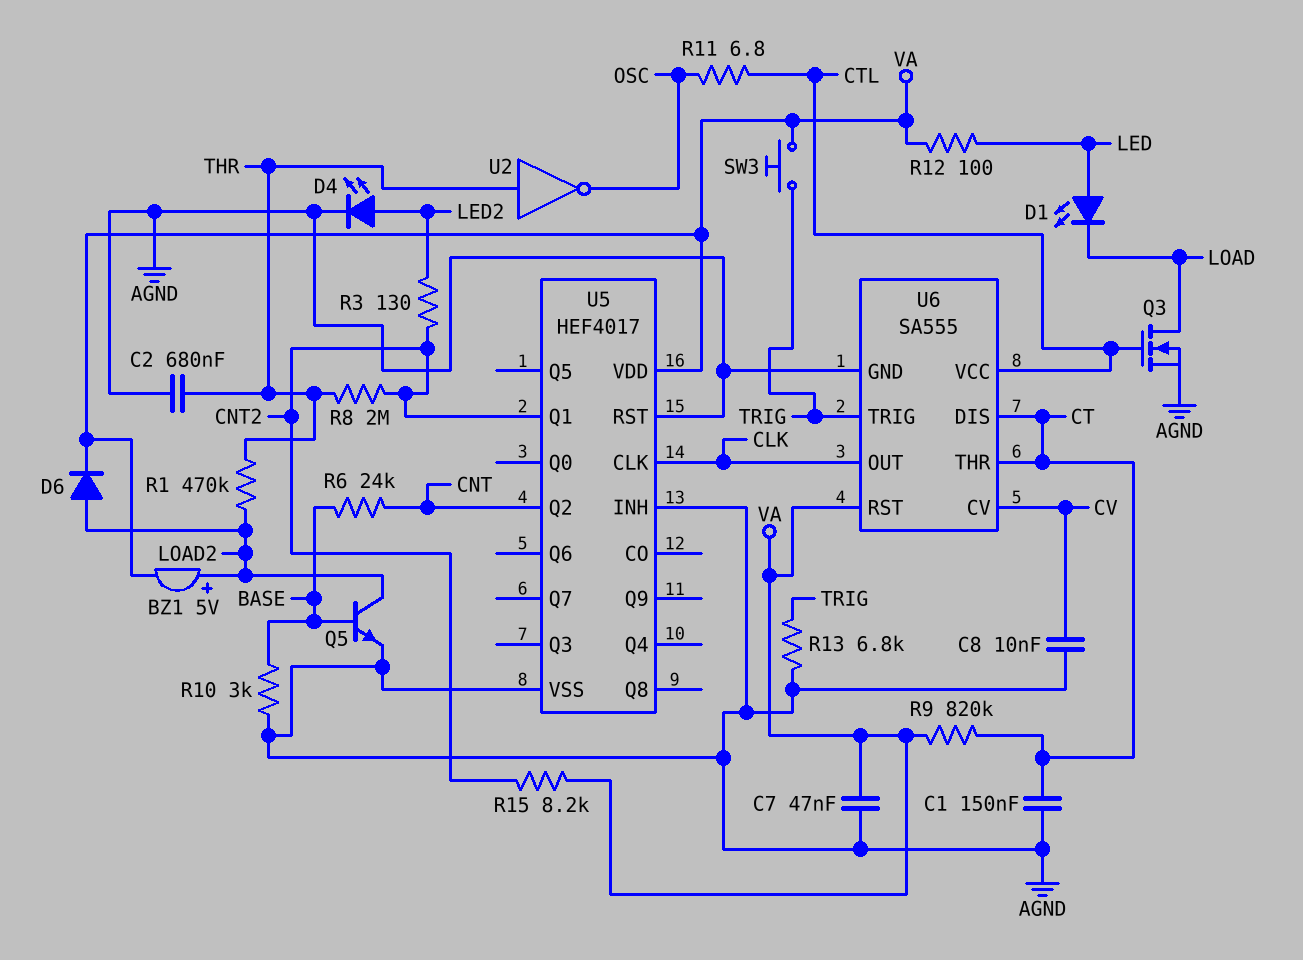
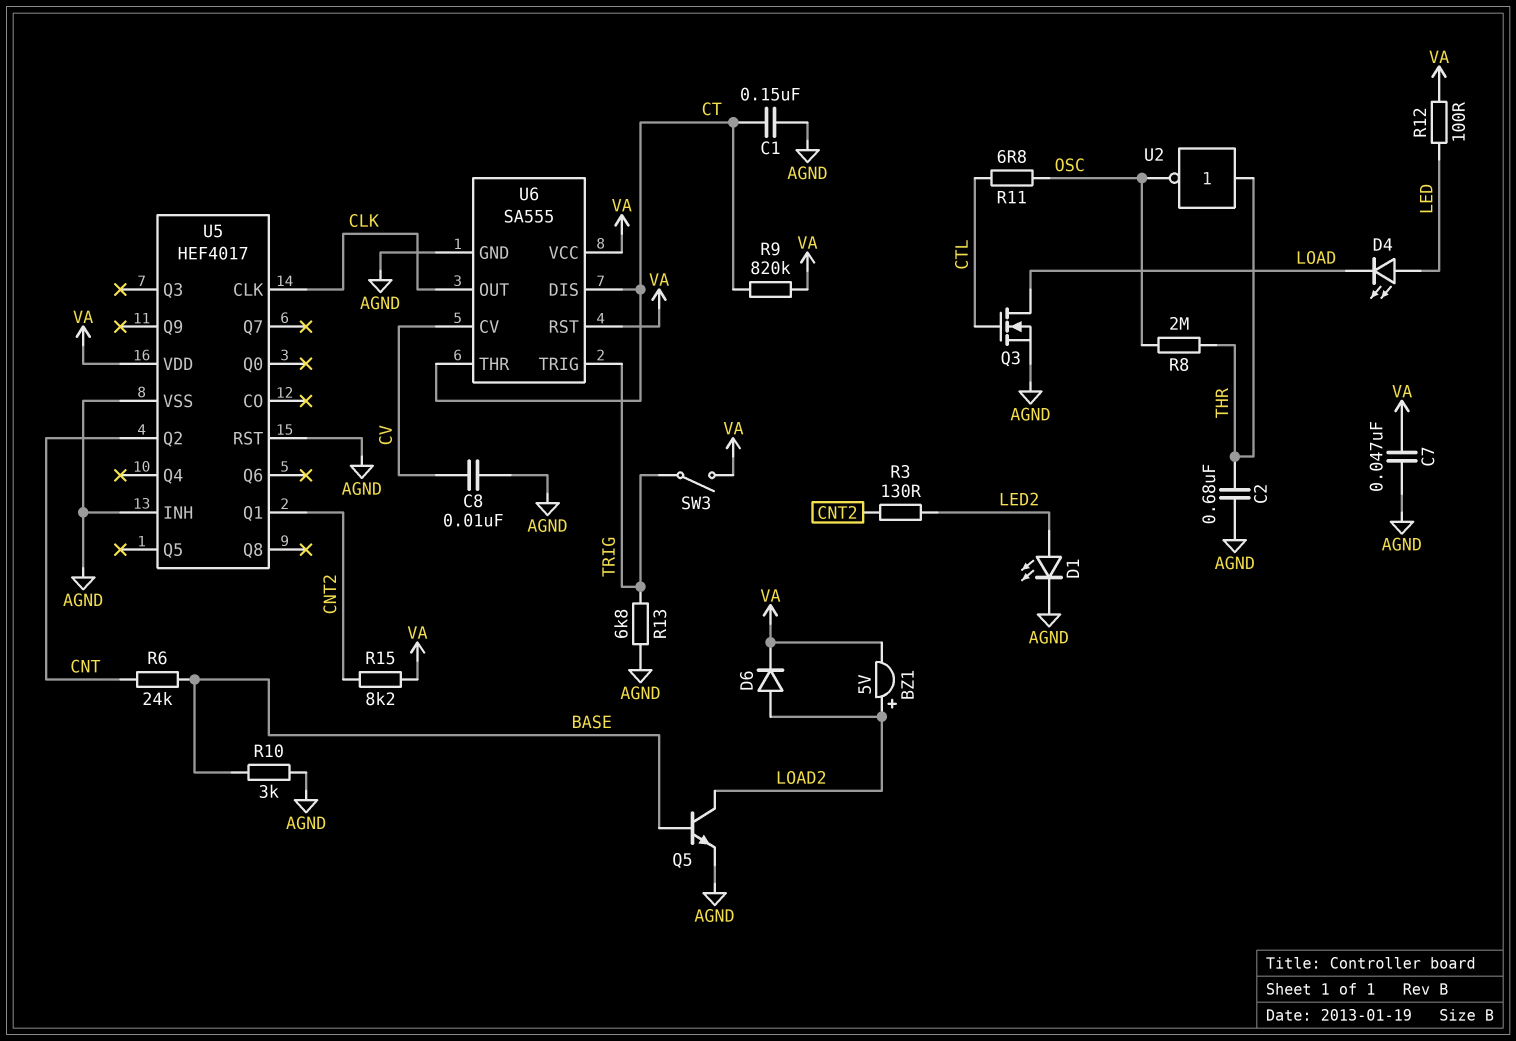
D1: LED (A LED, K LOAD) -> LED (A LED2, K AGND)
D4: LED (A LED2, K AGND) -> LED (A LED, K LOAD)
R1: 470k (LOAD2, THR) -> none
R8: 2M (CNT2, THR) -> 2M (OSC, THR)
SW3: button (TRIG, VA) -> switch (TRIG, VA)
U6 pin VCC: CTL -> VA

